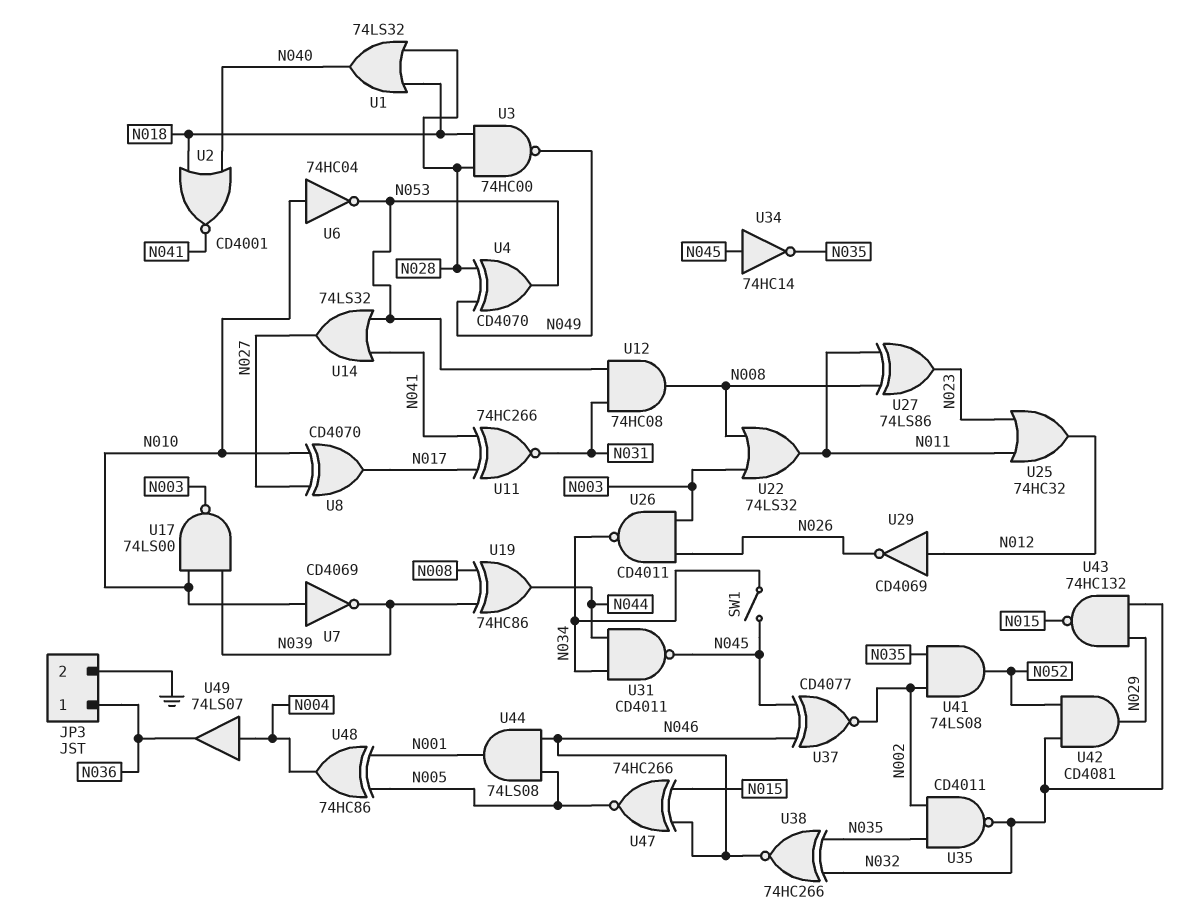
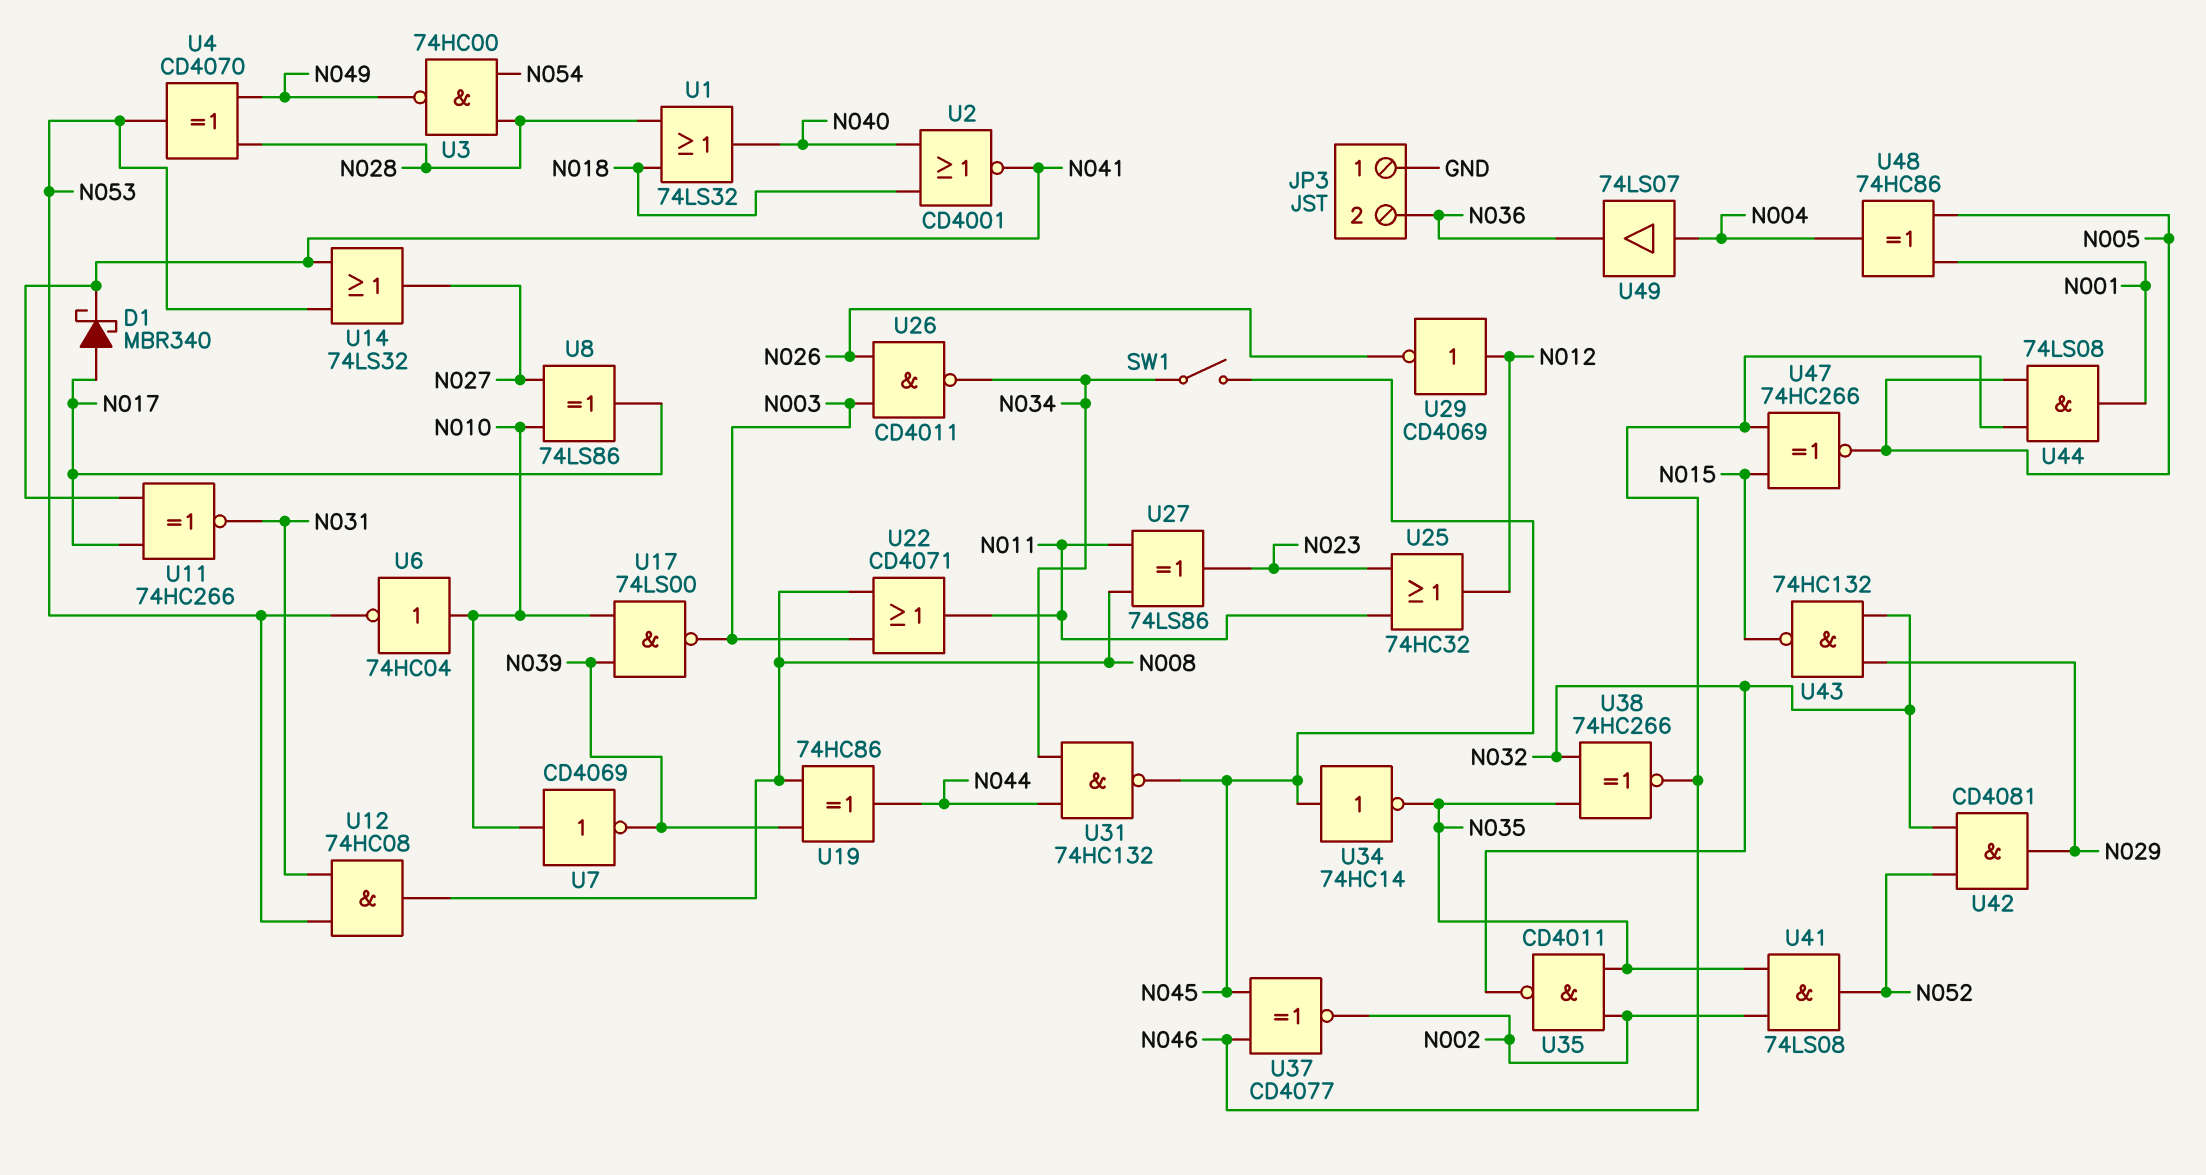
D1: none -> schottky MBR340 (A N017, K N041)
JP3 pin 1: N036 -> GND
JP3 pin 2: GND -> N036
U3: NAND 74HC00 (in N018, in N028, out N049) -> NAND 74HC00 (in N028, in N054, out N049)
U8: XOR CD4070 (in N010, in N027, out N017) -> XOR 74LS86 (in N010, in N027, out N017)
U22: OR 74LS32 (in N003, in N008, out N011) -> OR CD4071 (in N003, in N008, out N011)
U31: NAND CD4011 (in N034, in N044, out N045) -> NAND 74HC132 (in N034, in N044, out N045)

